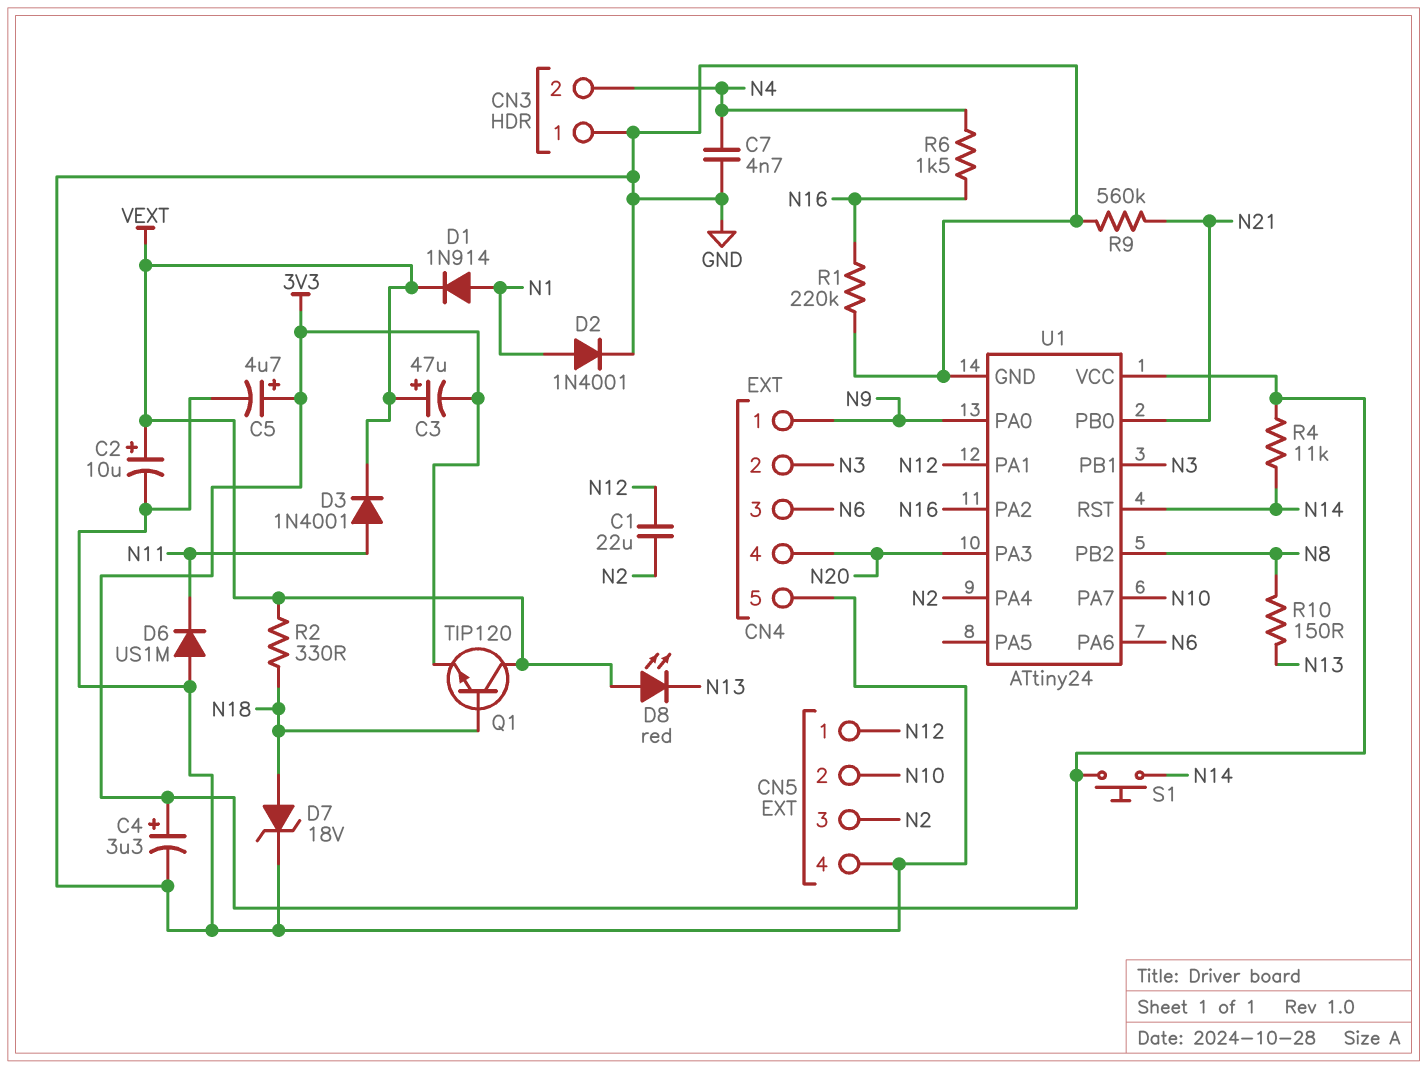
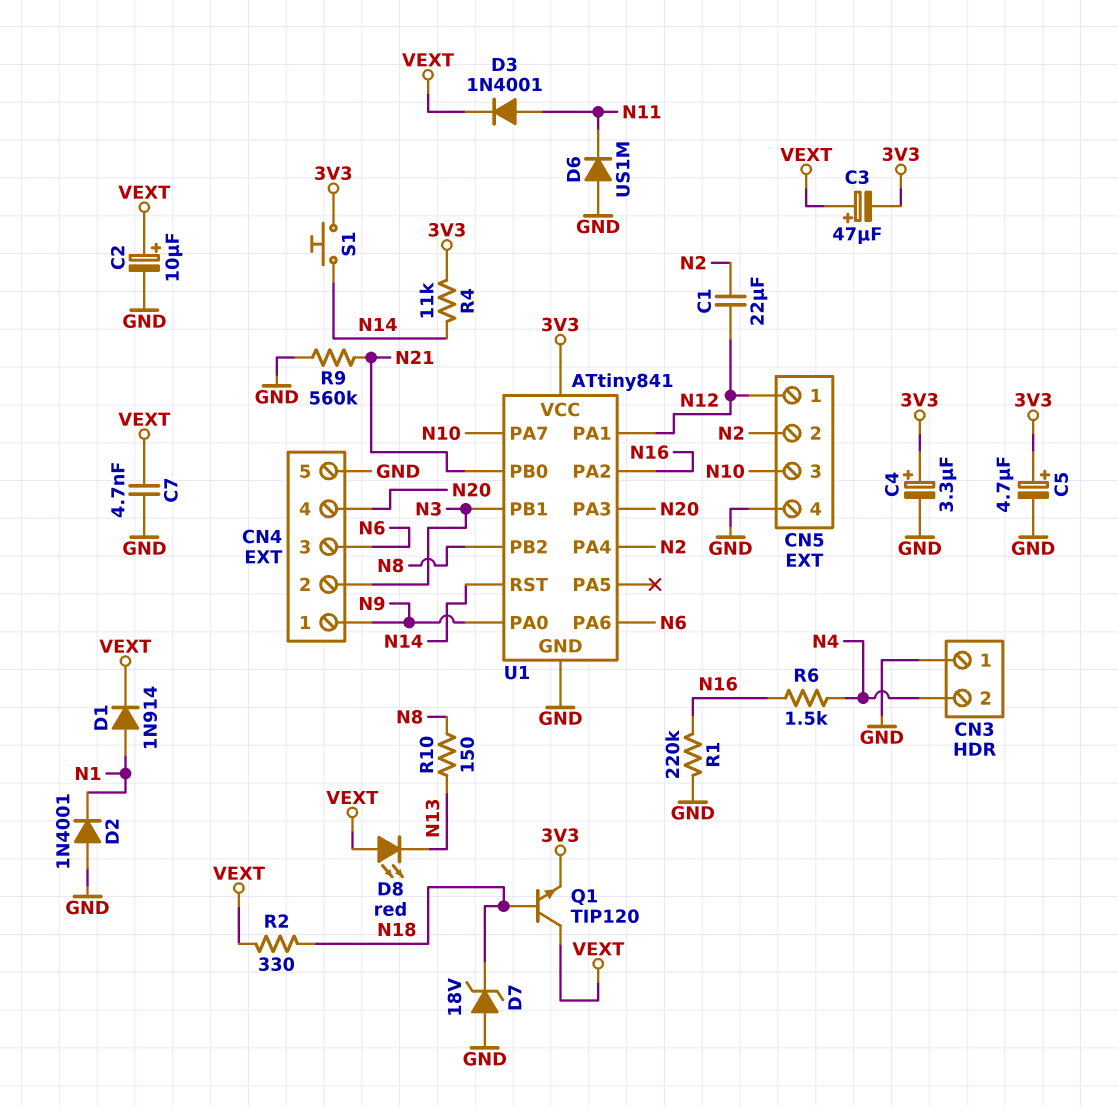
C7: 4.7nF (GND, N4) -> 4.7nF (GND, VEXT)
CN5 pin 2: N10 -> N2
CN5 pin 3: N2 -> N10
D2: diode 1N4001 (A N1, K GND) -> diode 1N4001 (A GND, K N1)
D7: zener 18V (A N18, K GND) -> zener 18V (A GND, K N18)
U1: ATtiny24 -> ATtiny841

